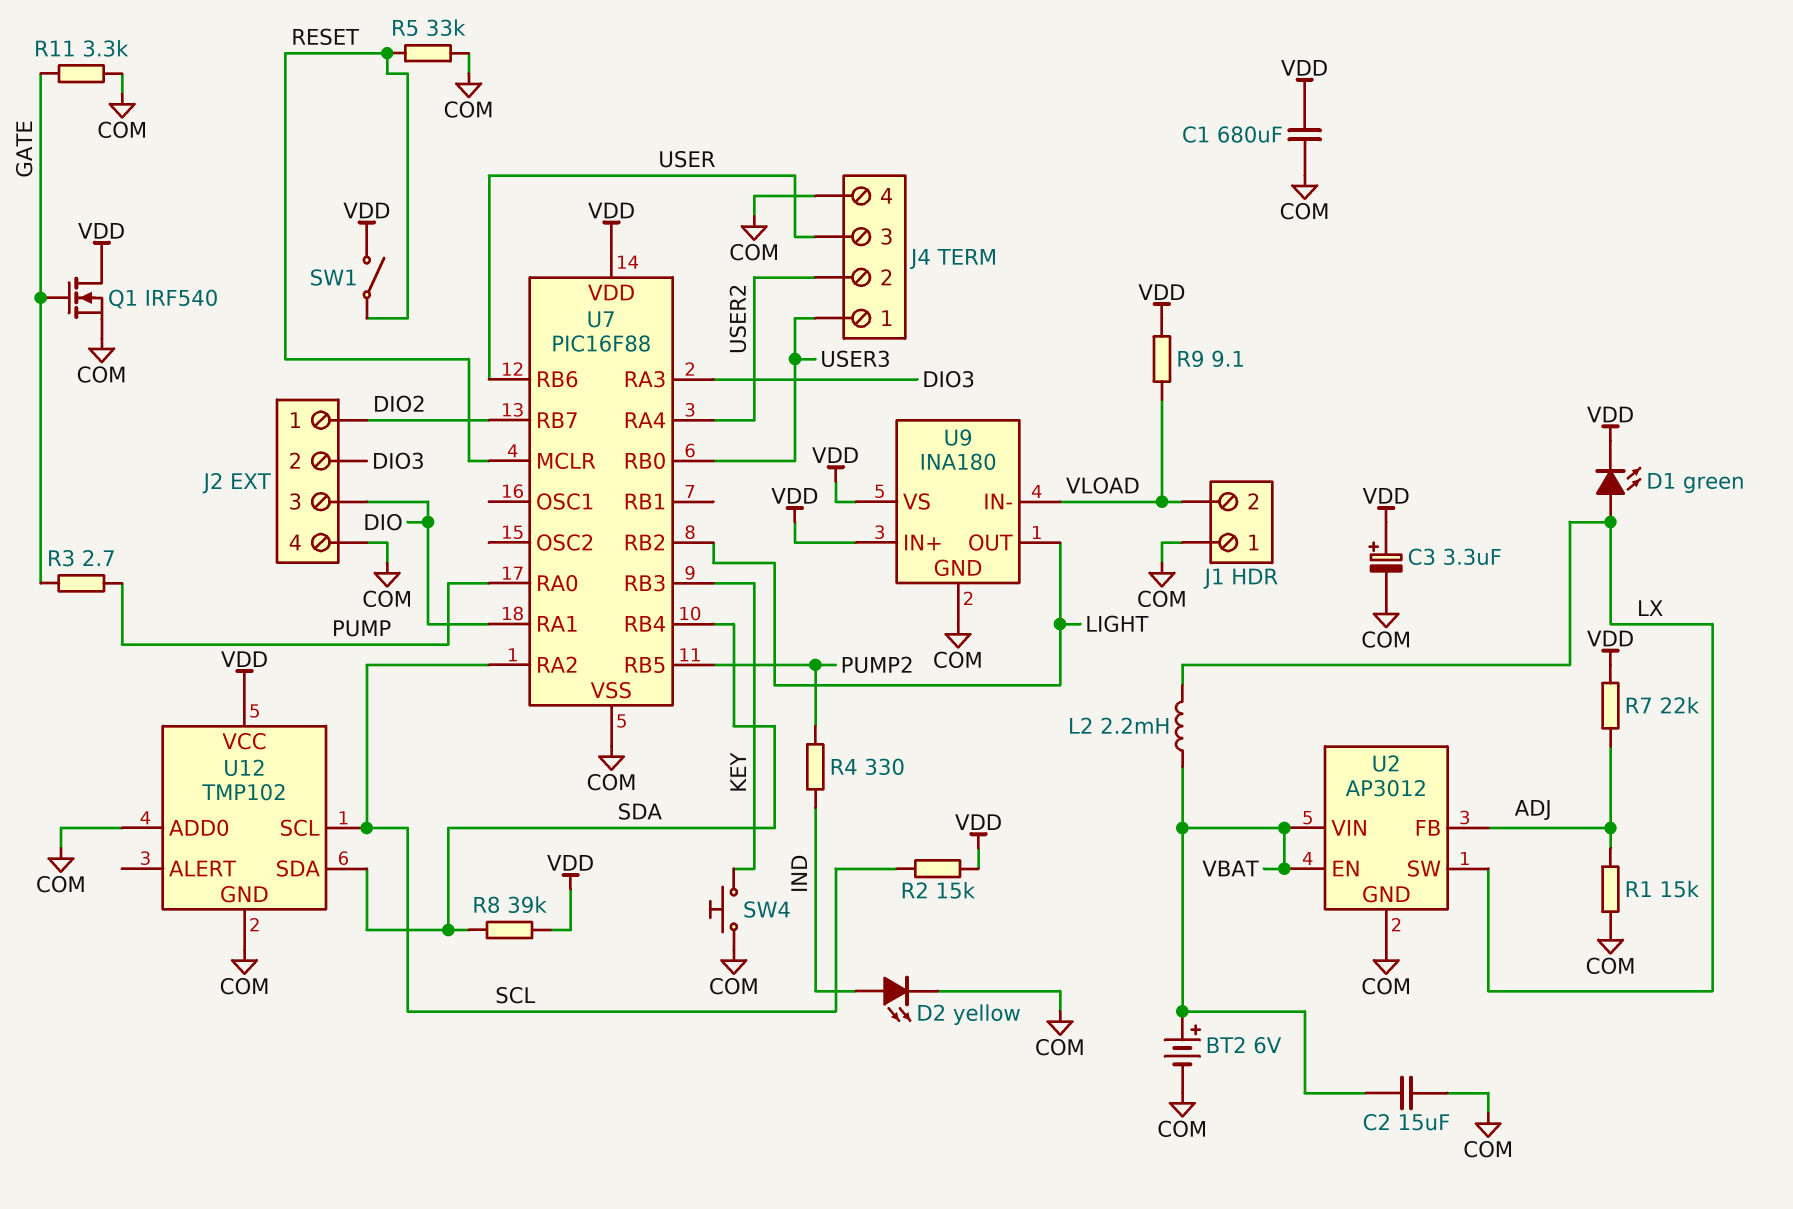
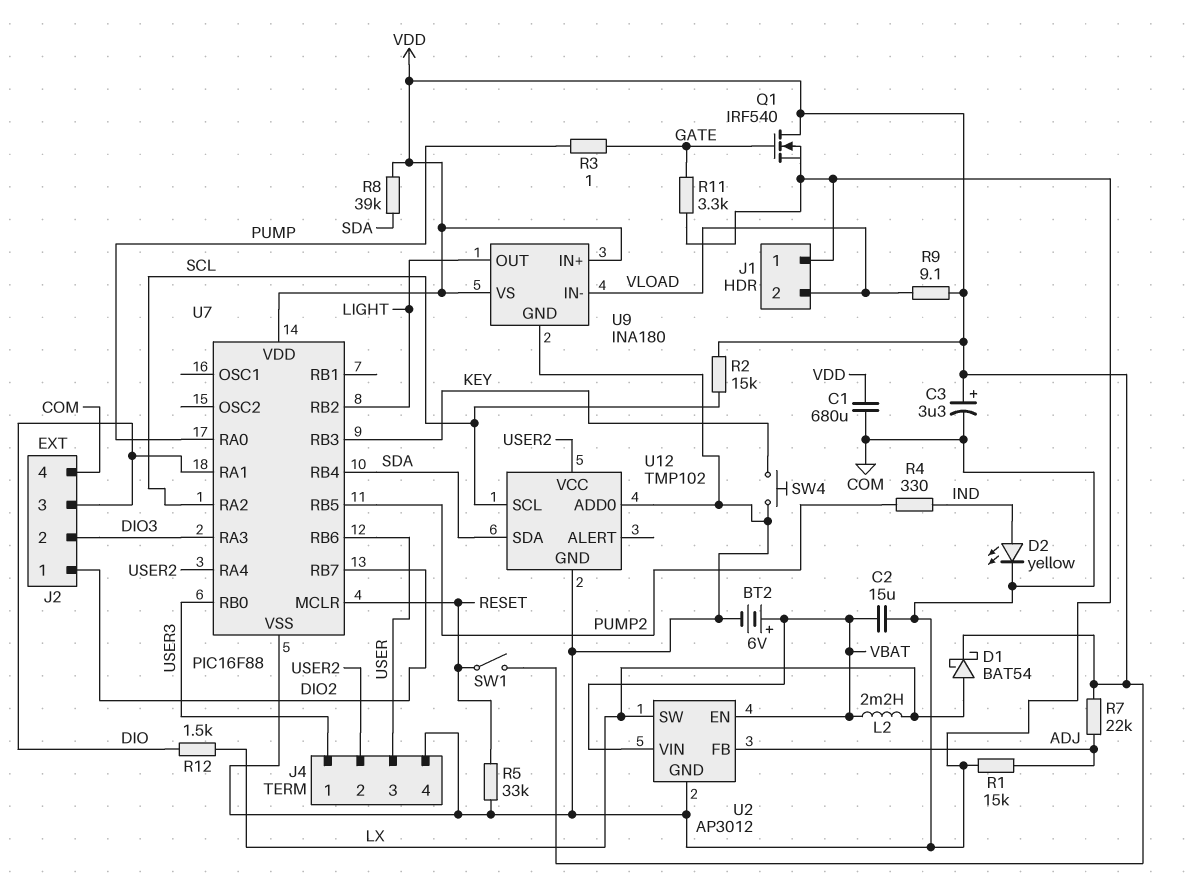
D1: LED green (A LX, K VDD) -> schottky BAT54 (A LX, K VDD)
R3: 2.7 (GATE, PUMP) -> 1 (GATE, PUMP)
R12: none -> 1.5k (DIO, LX)
U12 pin VCC: VDD -> USER2

